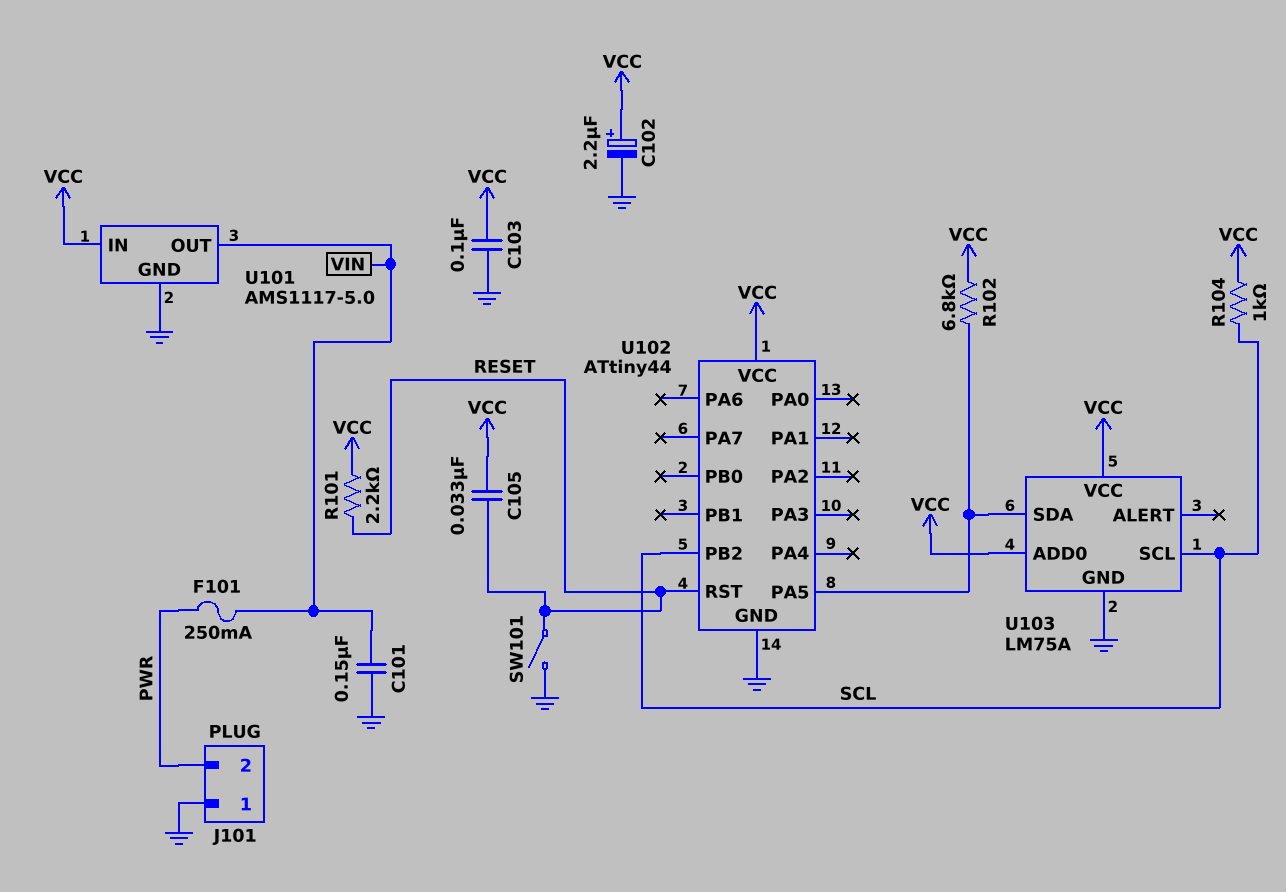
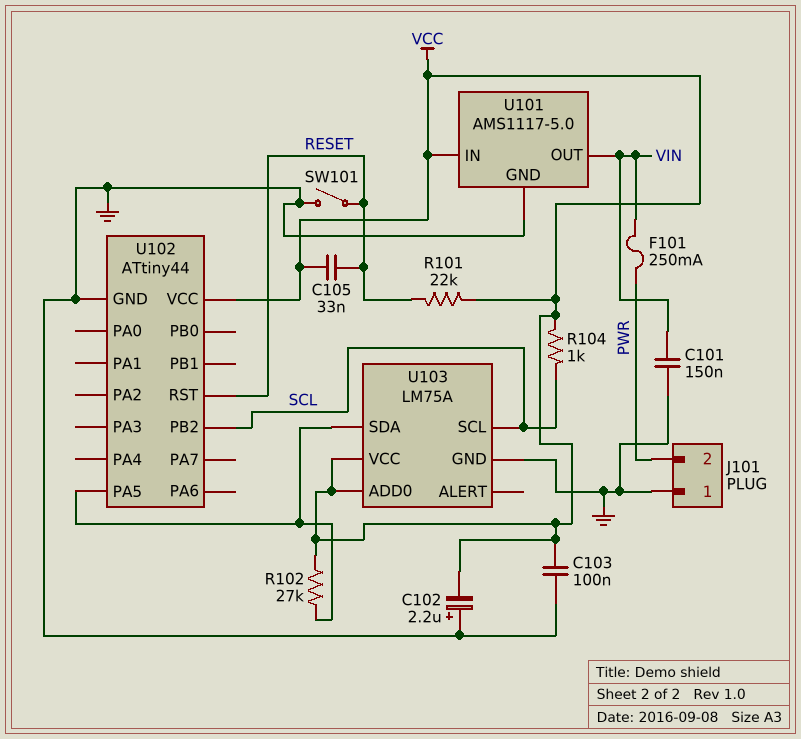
C102: 2.2uF (plus VCC, minus GND) -> 2.2uF (plus GND, minus VCC)
R101: 2.2k (RESET, VCC) -> 22k (RESET, VCC)
R102: 6.8k (U102/PA5, VCC) -> 27k (U102/PA5, VCC)

